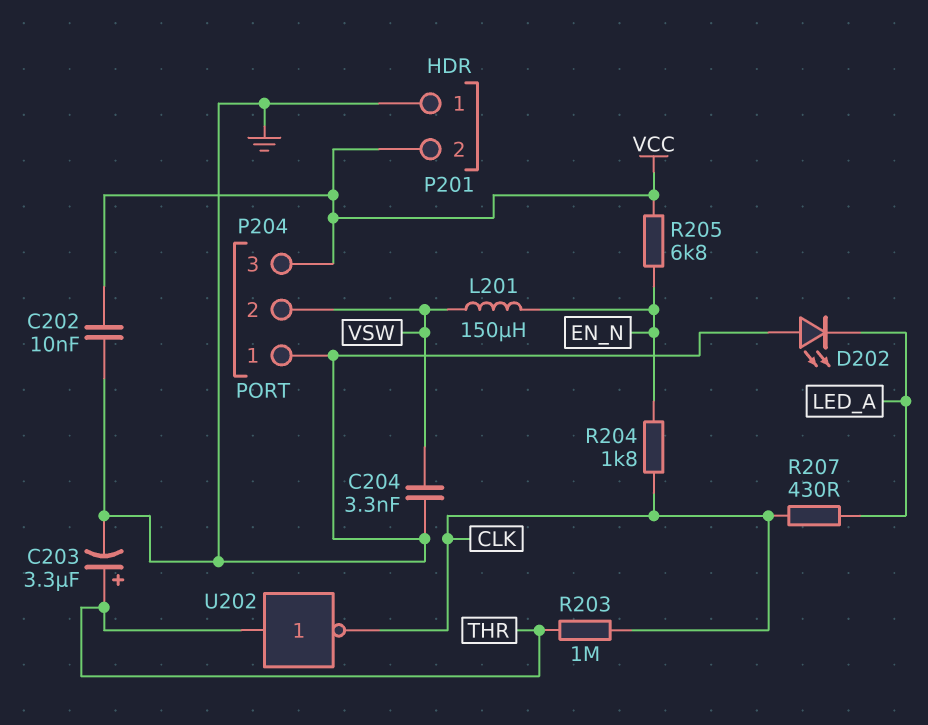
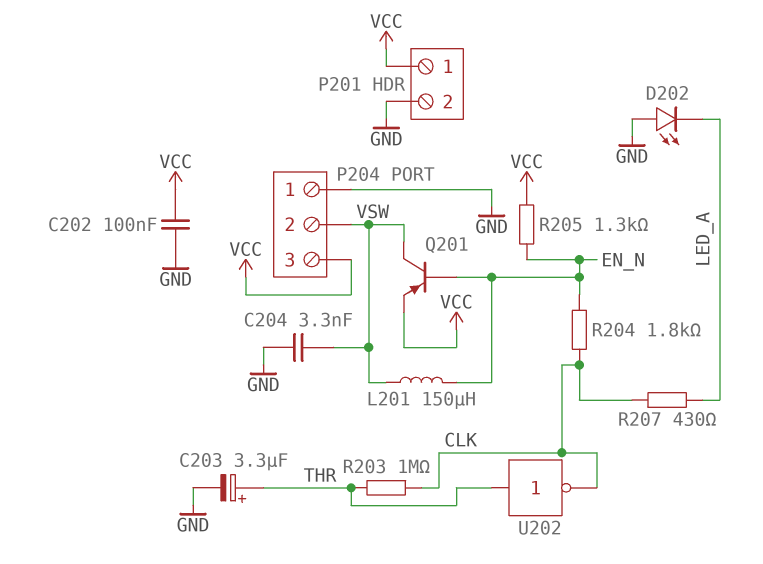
C202: 10nF (GND, VCC) -> 100nF (GND, VCC)
P201 pin 1: GND -> VCC
P201 pin 2: VCC -> GND
Q201: none -> PNP (B EN_N, C VSW, E VCC)
R205: 6.8k (EN_N, VCC) -> 1.3k (EN_N, VCC)

